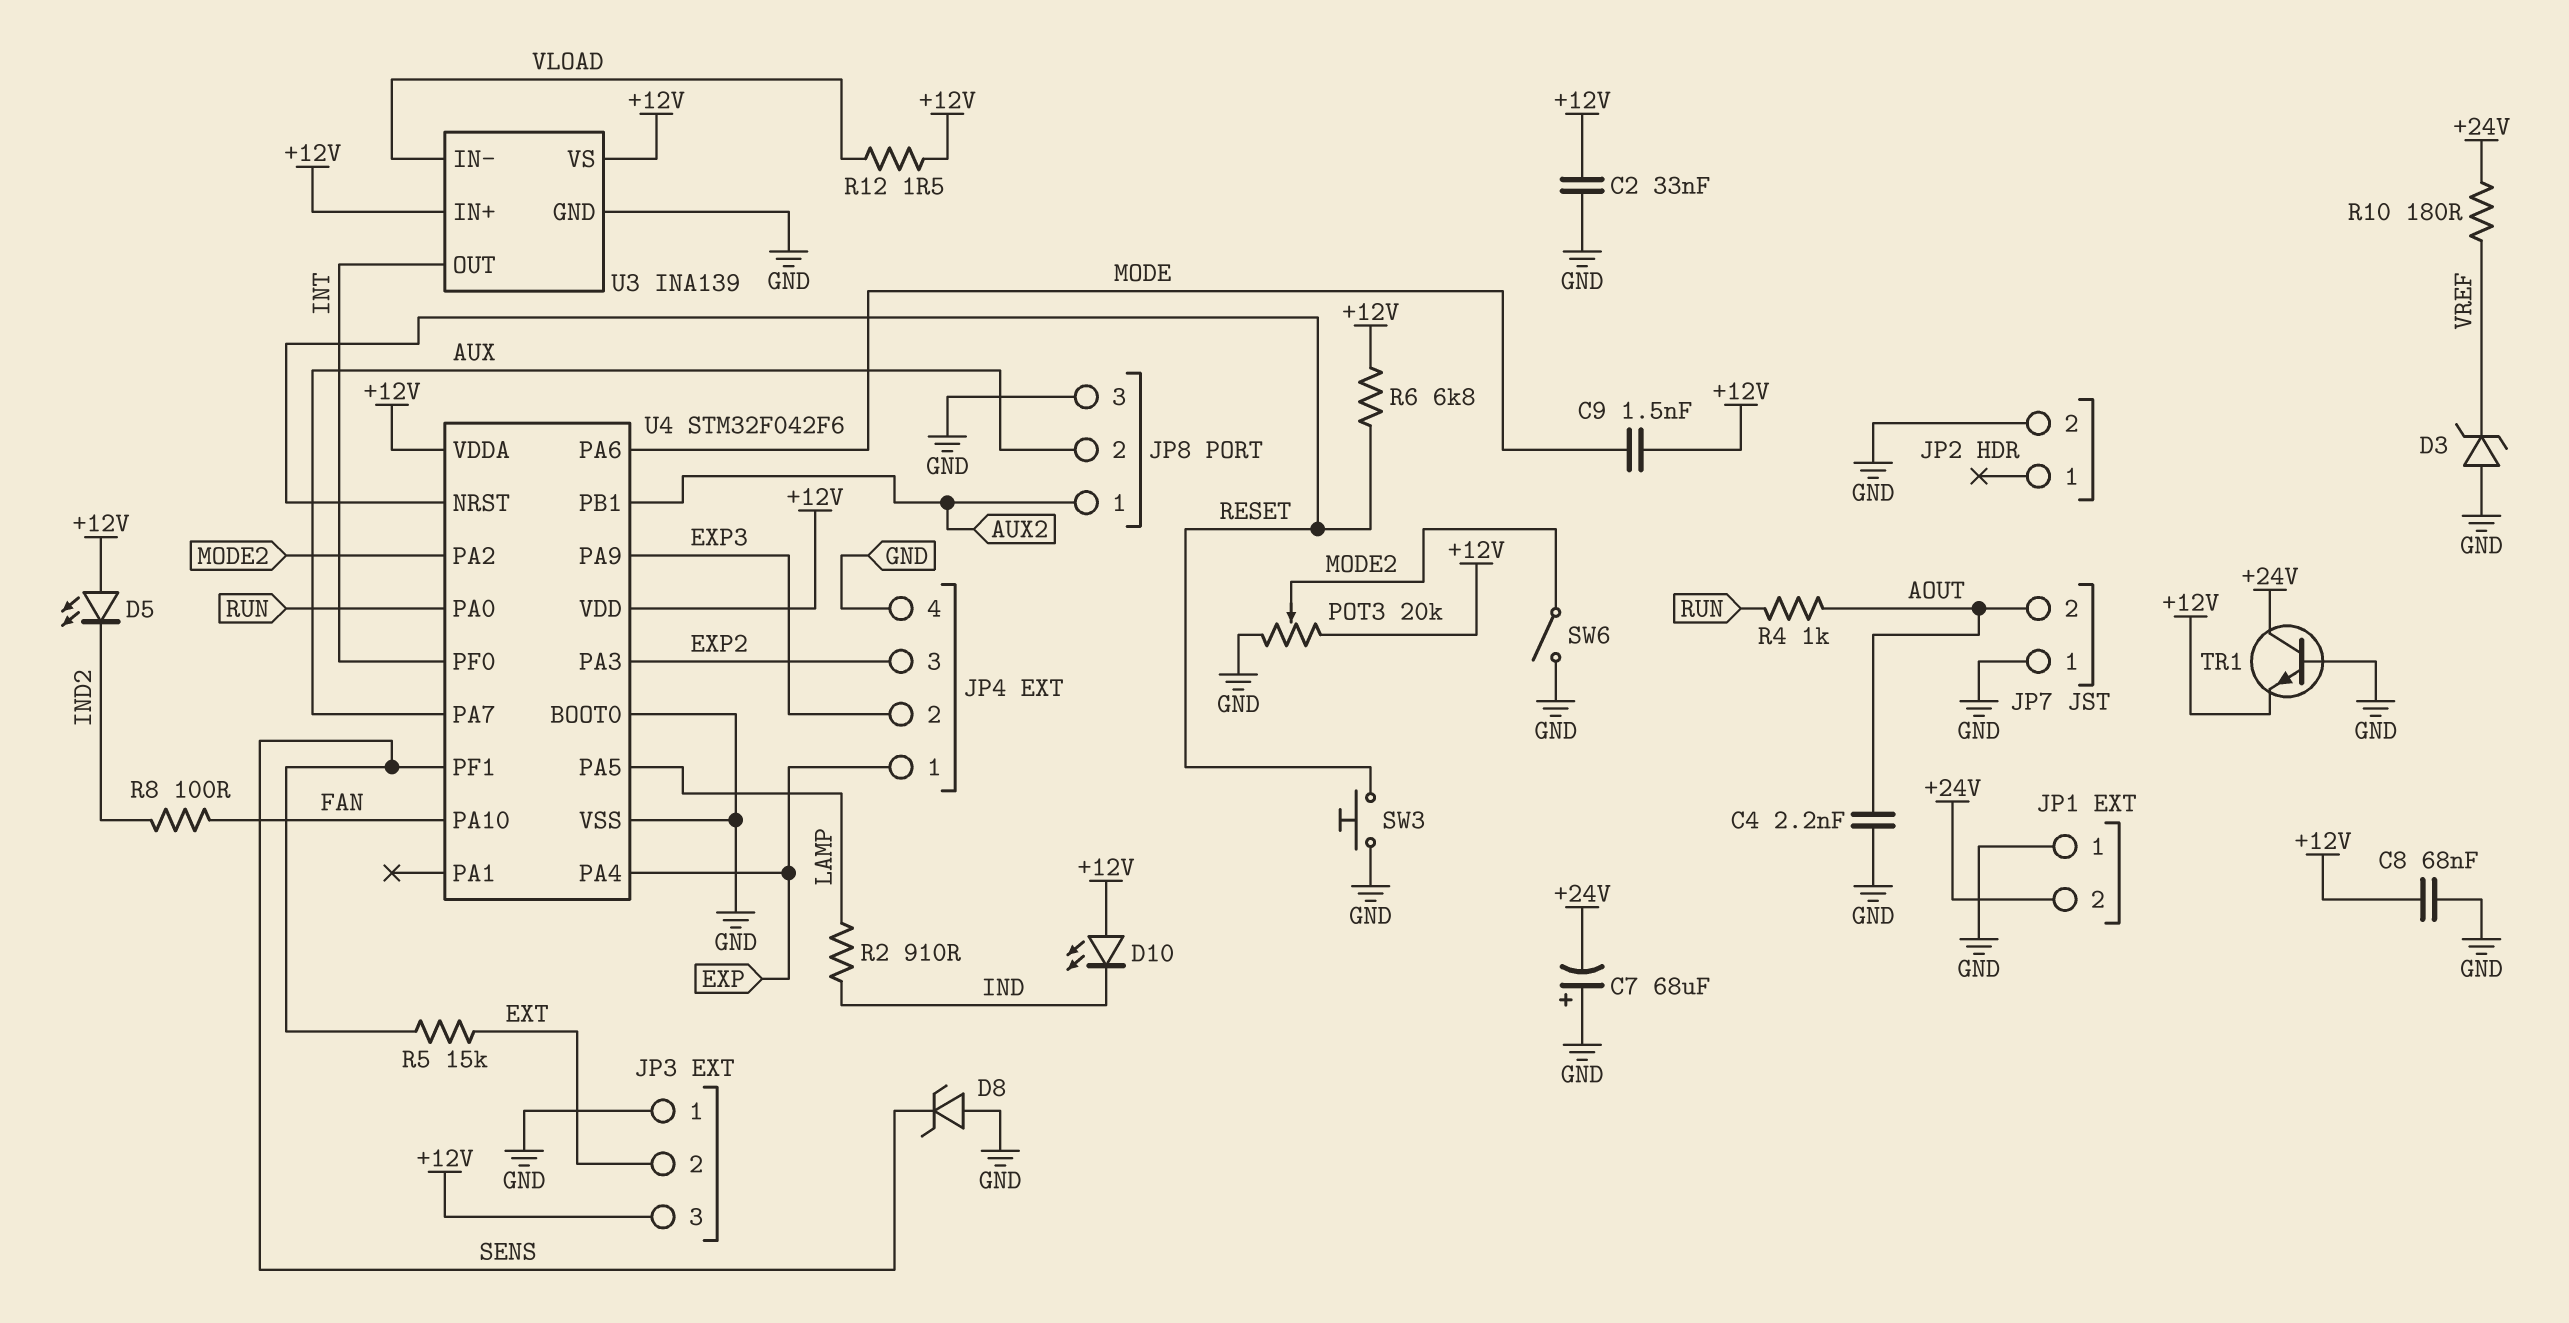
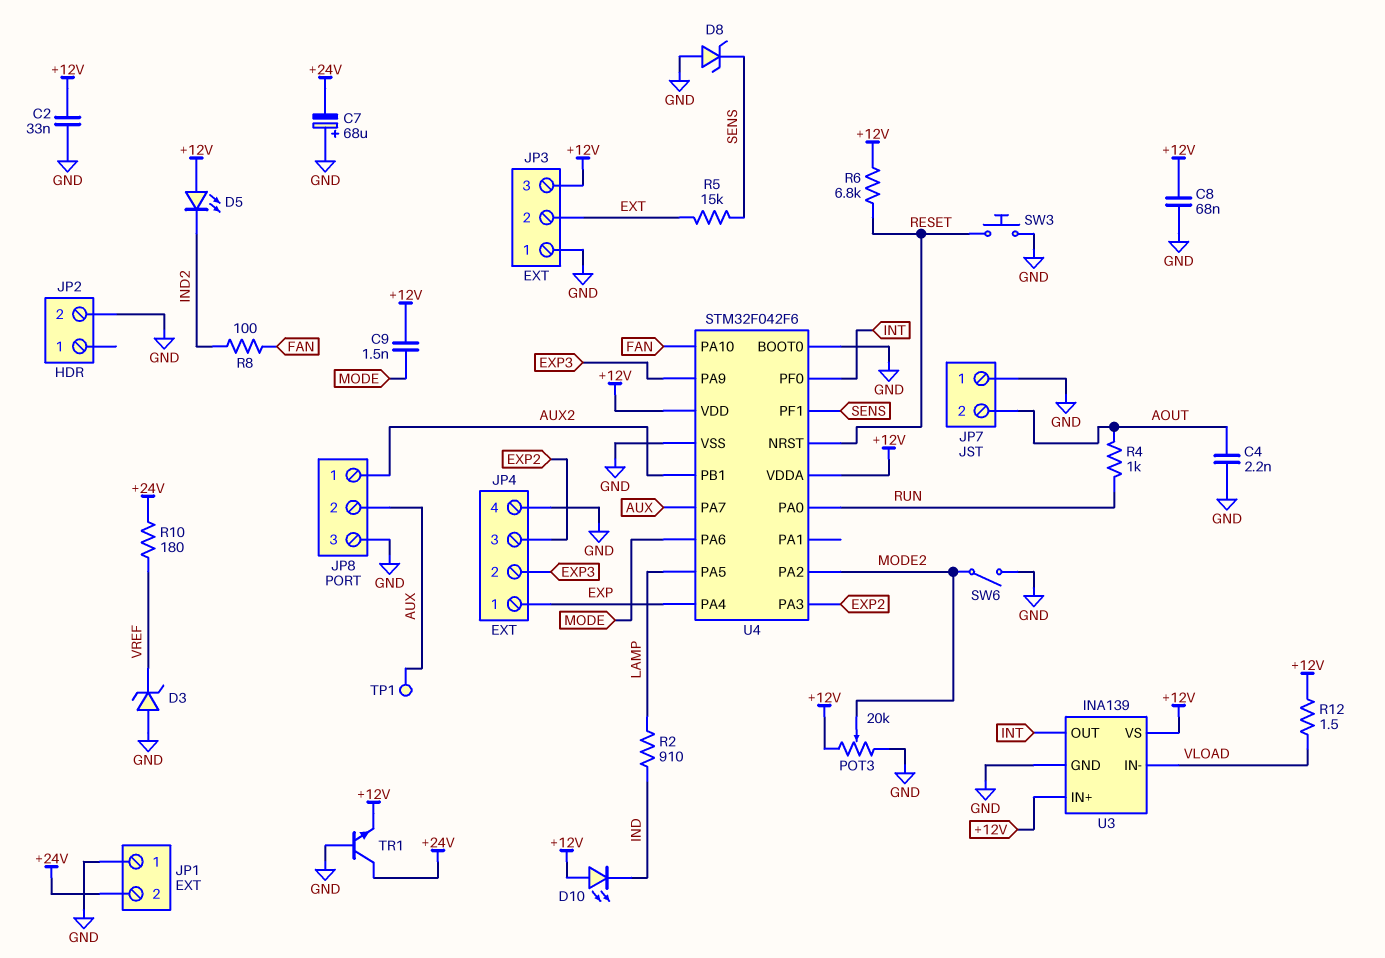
TP1: none -> test point (AUX)

